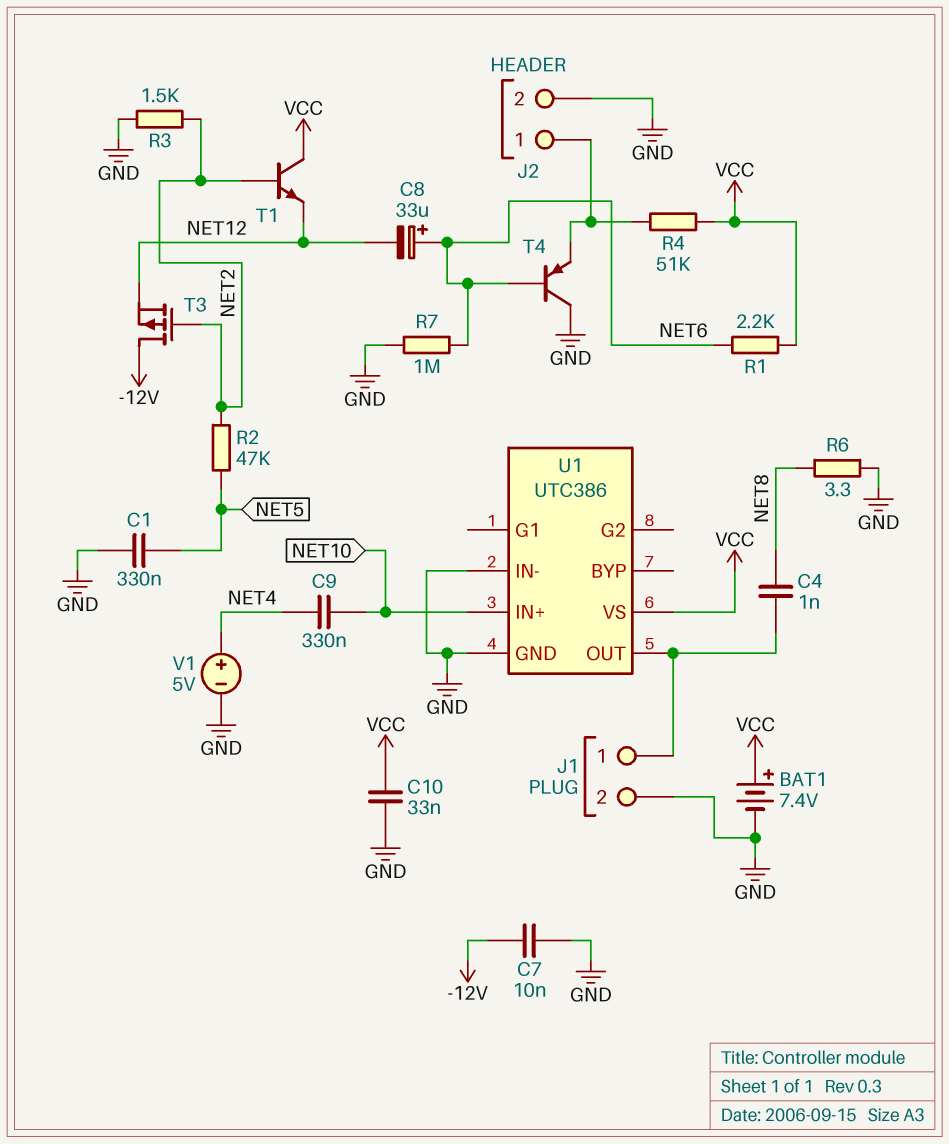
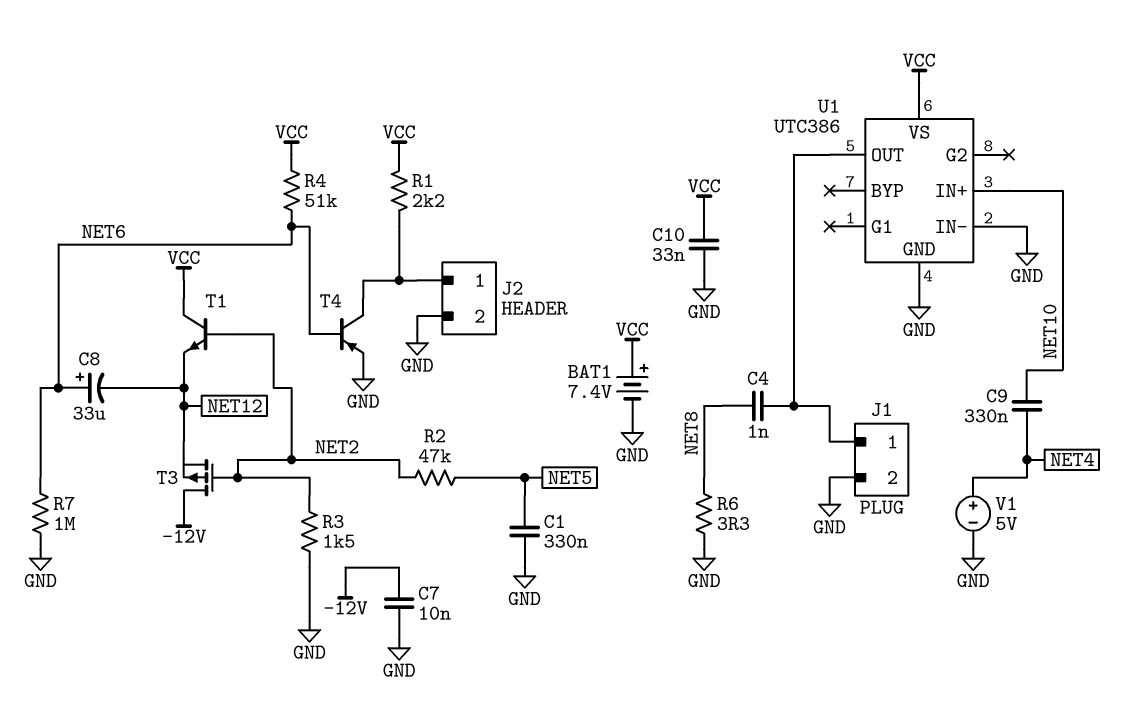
R1: 2.2k (NET6, VCC) -> 2.2k (J2/1, VCC)
R4: 51k (J2/1, VCC) -> 51k (NET6, VCC)
T4: PNP (B NET6, C GND, E J2/1) -> PNP (B NET6, C J2/1, E GND)

